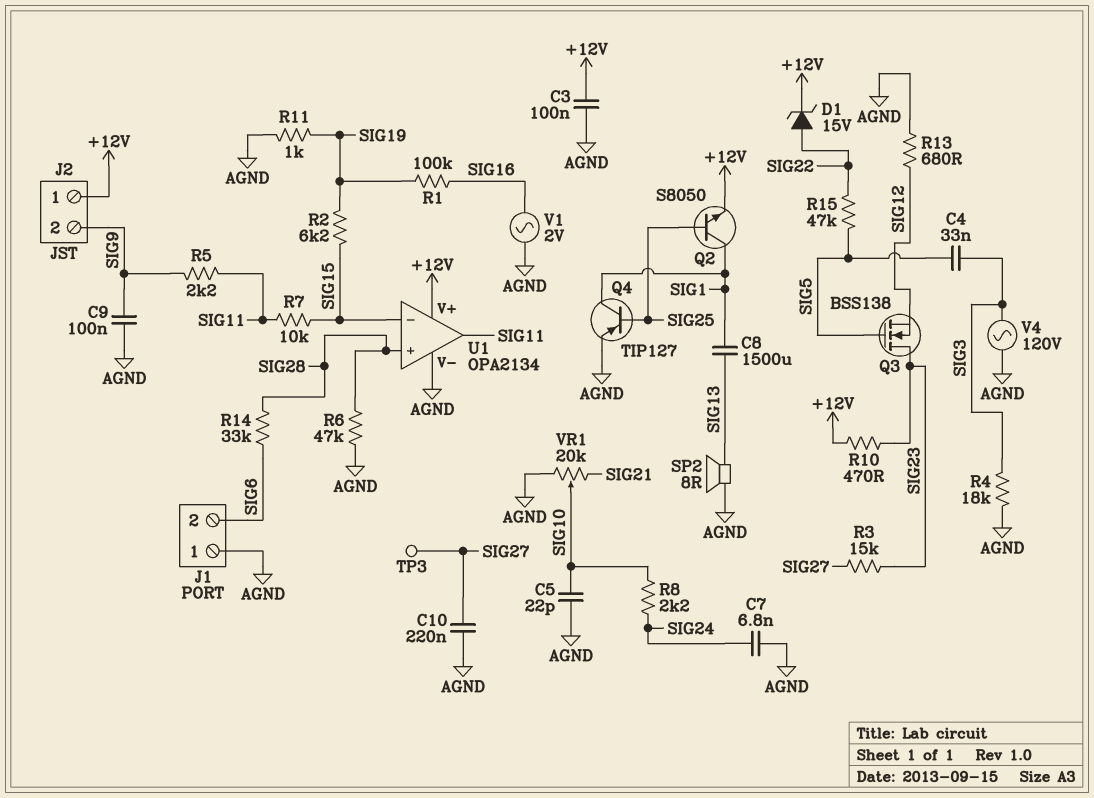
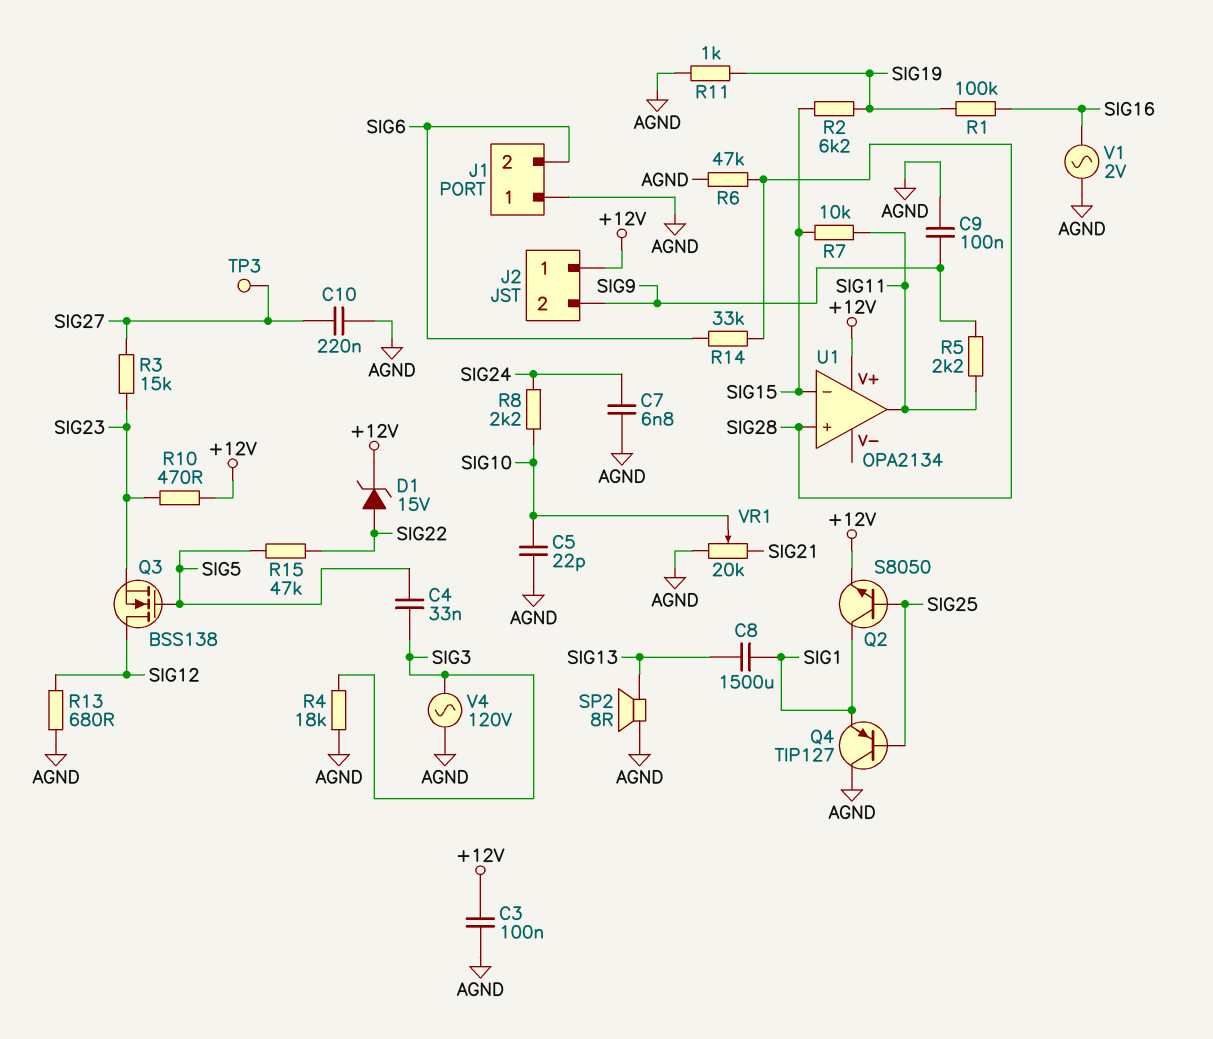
Q3: NMOS BSS138 (G SIG5, D SIG23, S SIG12) -> NMOS BSS138 (G SIG5, D SIG12, S SIG23)
Q4: PNP TIP127 (B SIG25, C SIG1, E AGND) -> PNP TIP127 (B SIG25, C AGND, E SIG1)
U1 pin V-: AGND -> none

